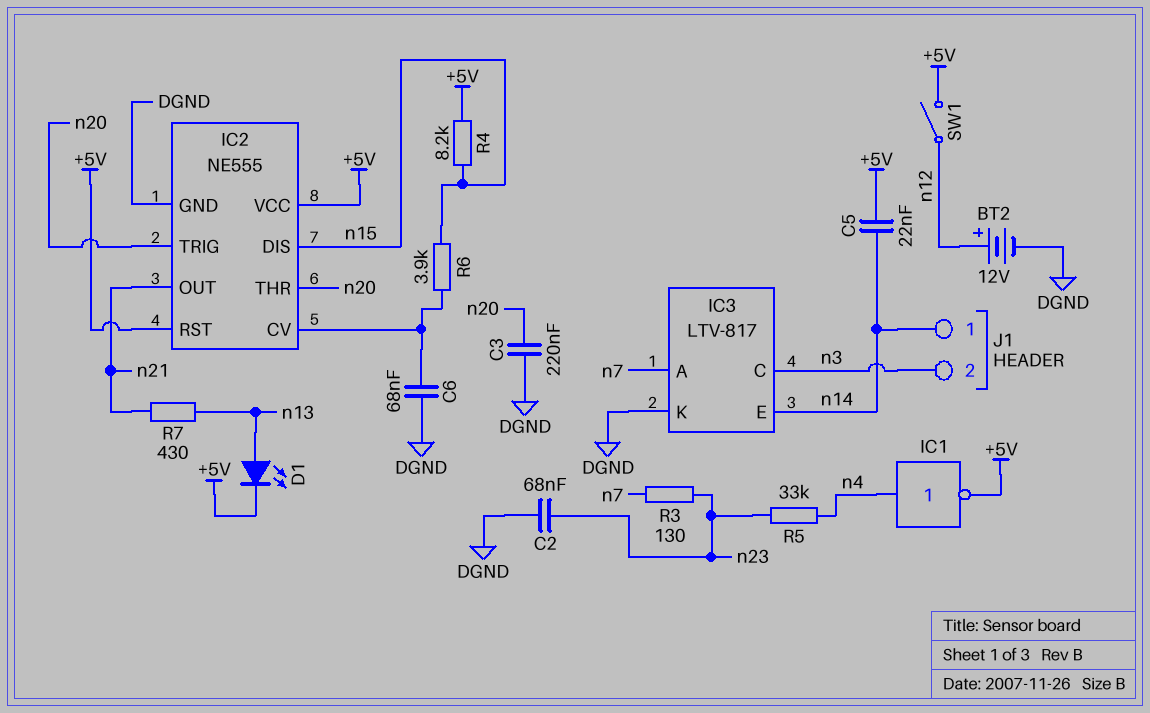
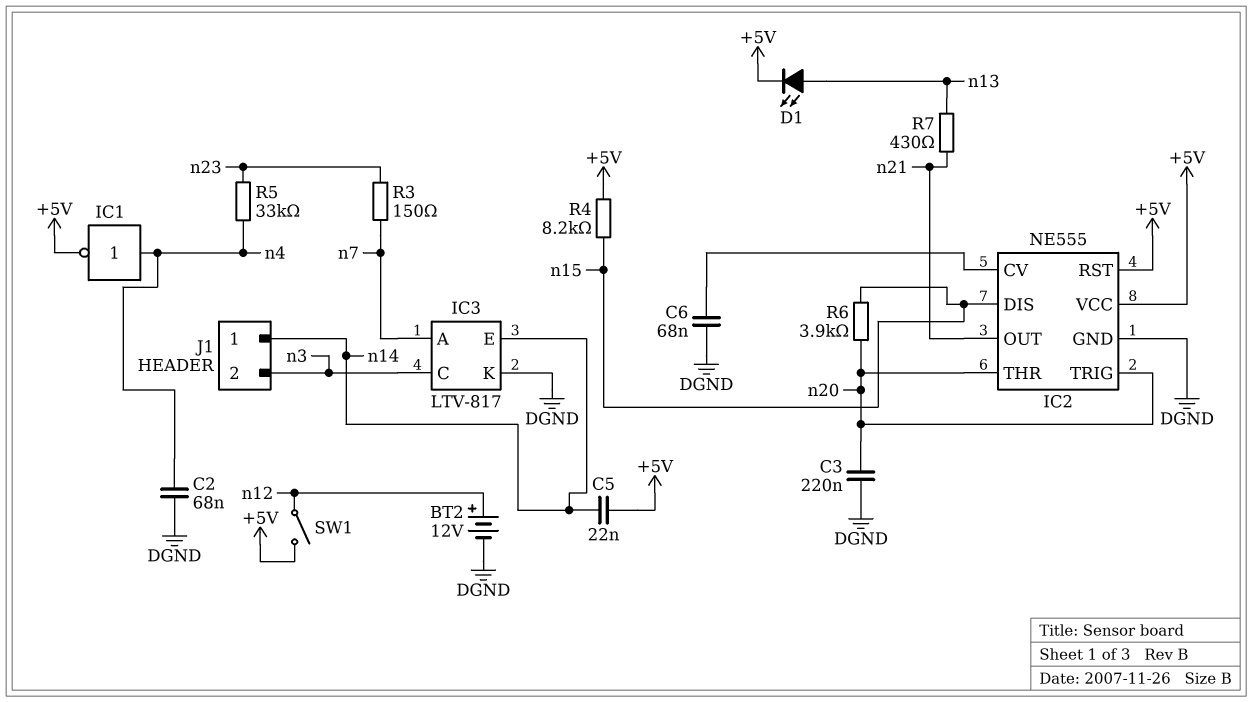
C2: 68nF (DGND, n23) -> 68nF (DGND, n4)
R3: 130 (n7, n23) -> 150 (n7, n23)
R6: 3.9k (IC2/CV, n15) -> 3.9k (n15, n20)

